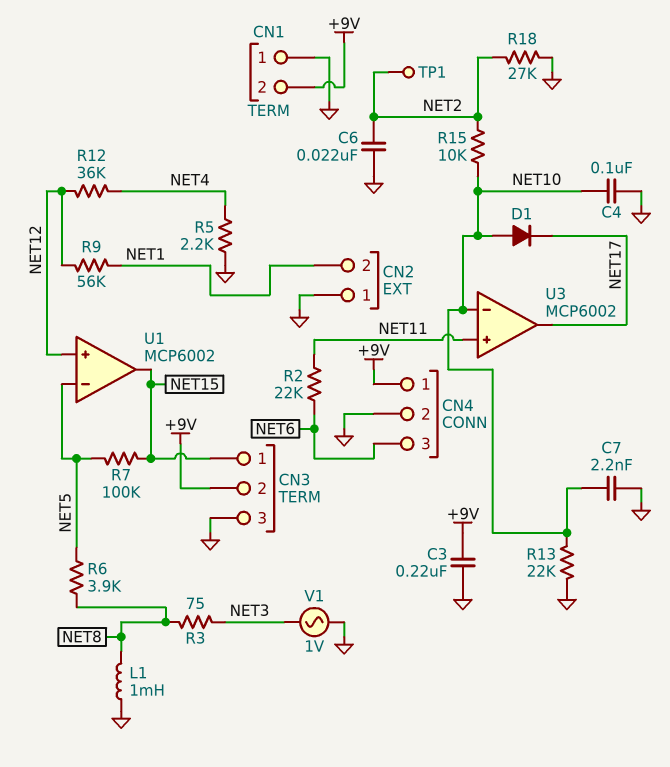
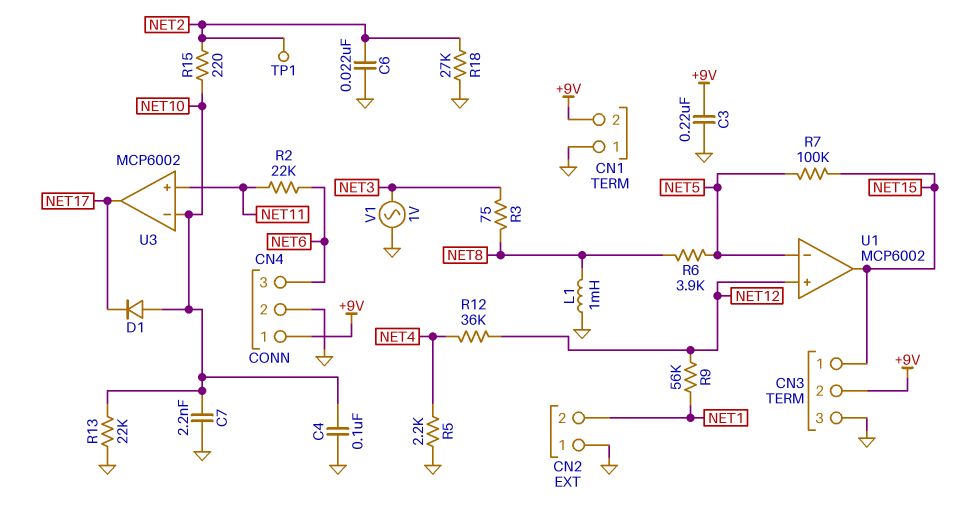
R15: 10k (NET2, NET10) -> 220 (NET2, NET10)

